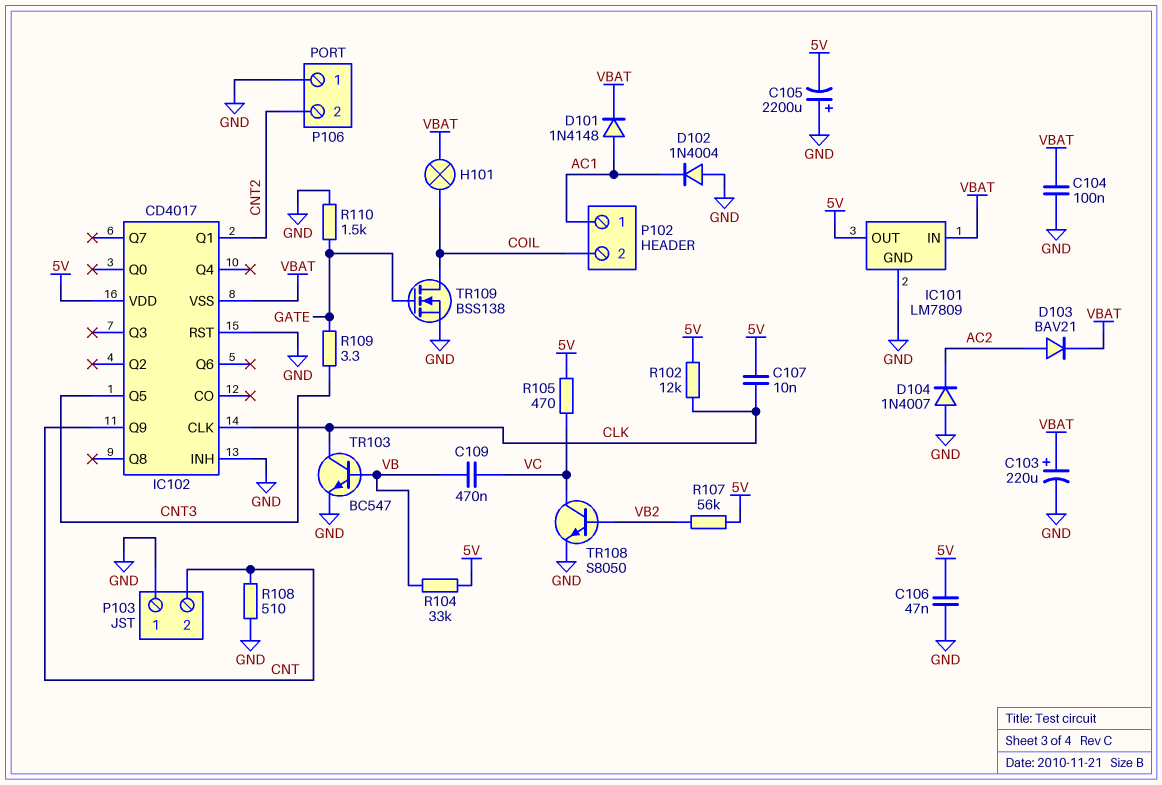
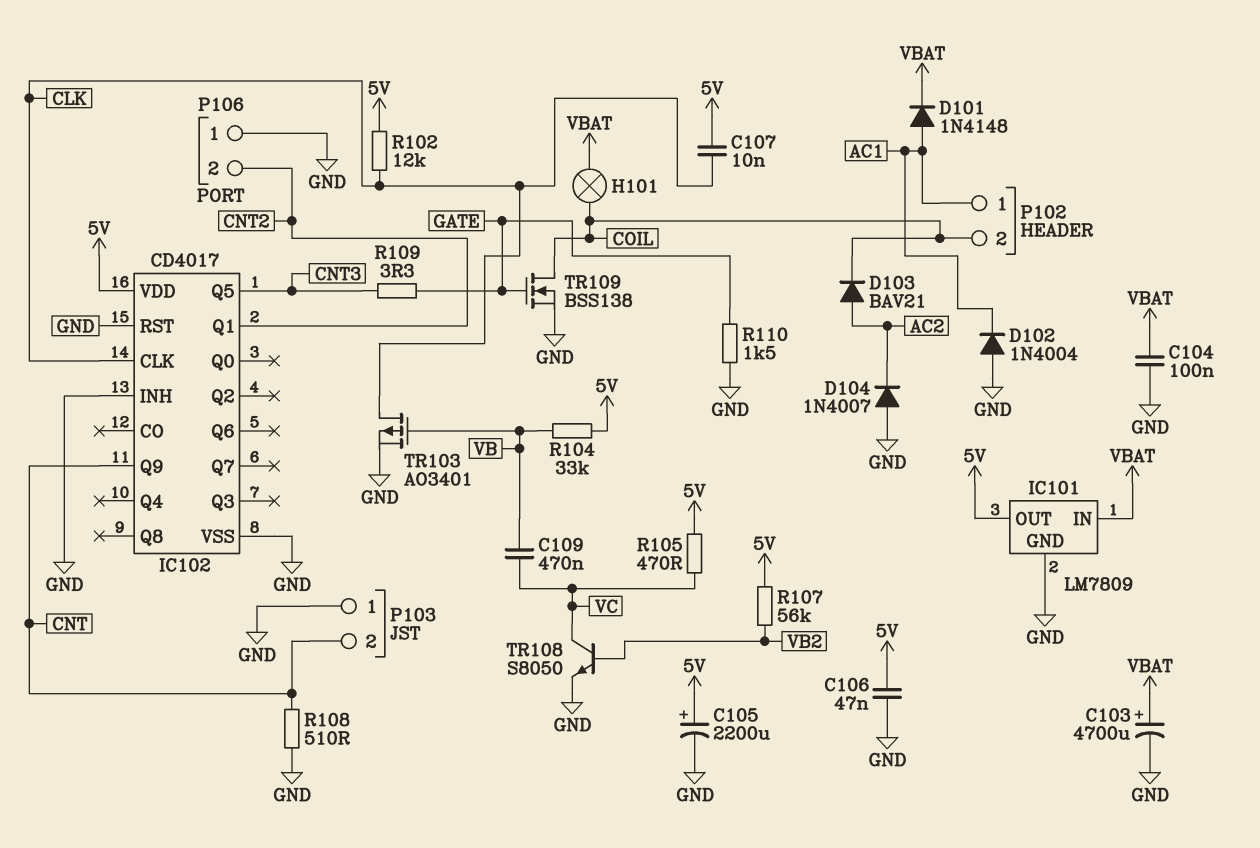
C103: 220uF (plus VBAT, minus GND) -> 4700uF (plus VBAT, minus GND)
C105: 2200uF (plus GND, minus 5V) -> 2200uF (plus 5V, minus GND)
D103: diode BAV21 (A AC2, K VBAT) -> diode BAV21 (A AC2, K COIL)
IC102 pin VSS: VBAT -> GND
TR103: NPN BC547 (B VB, C CLK, E GND) -> PMOS AO3401 (G VB, D CLK, S GND)

